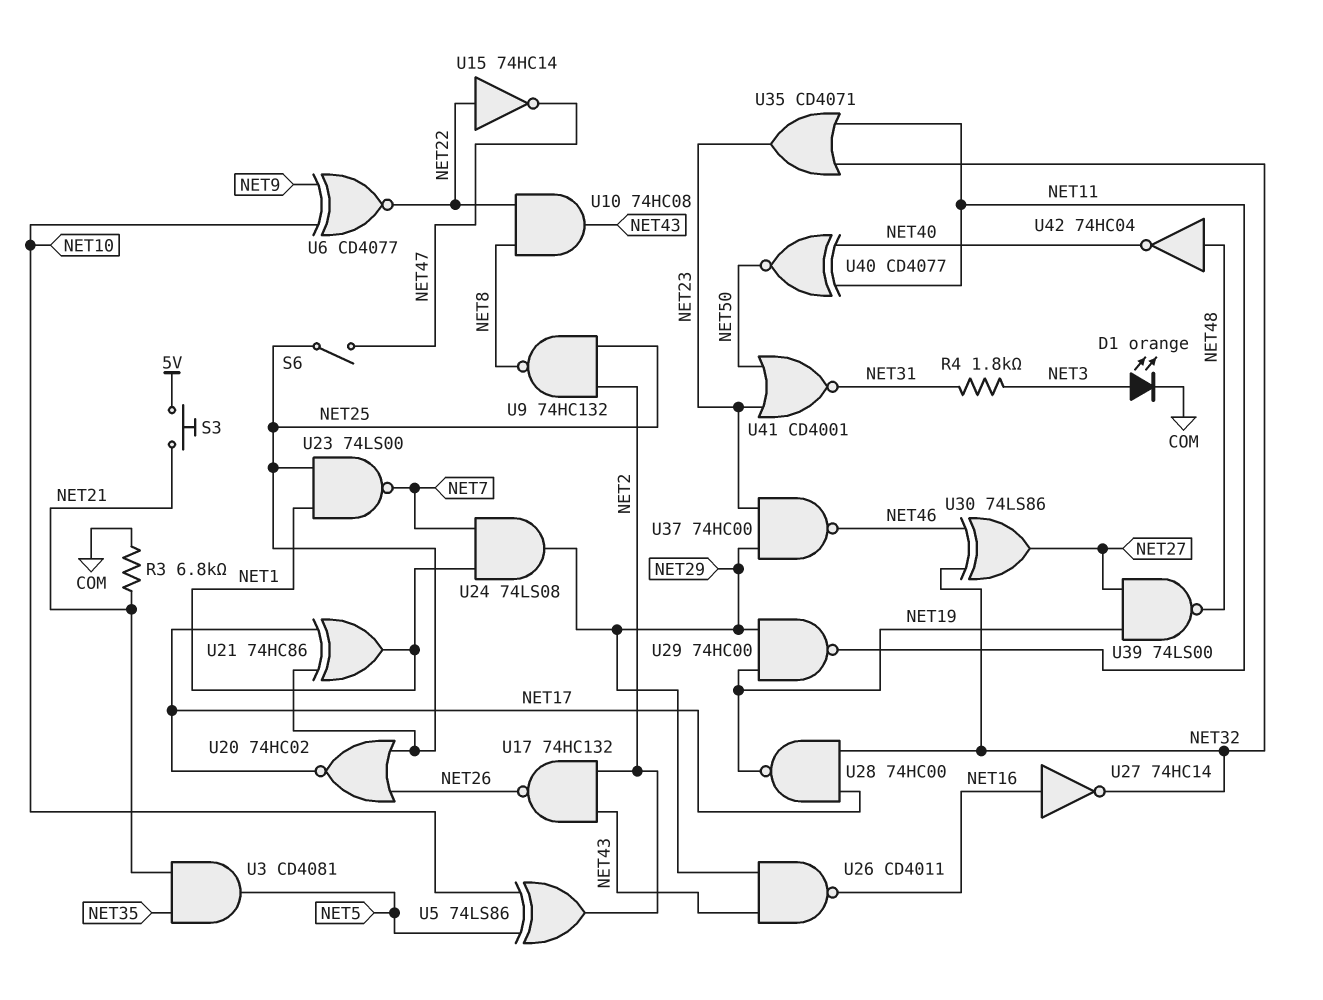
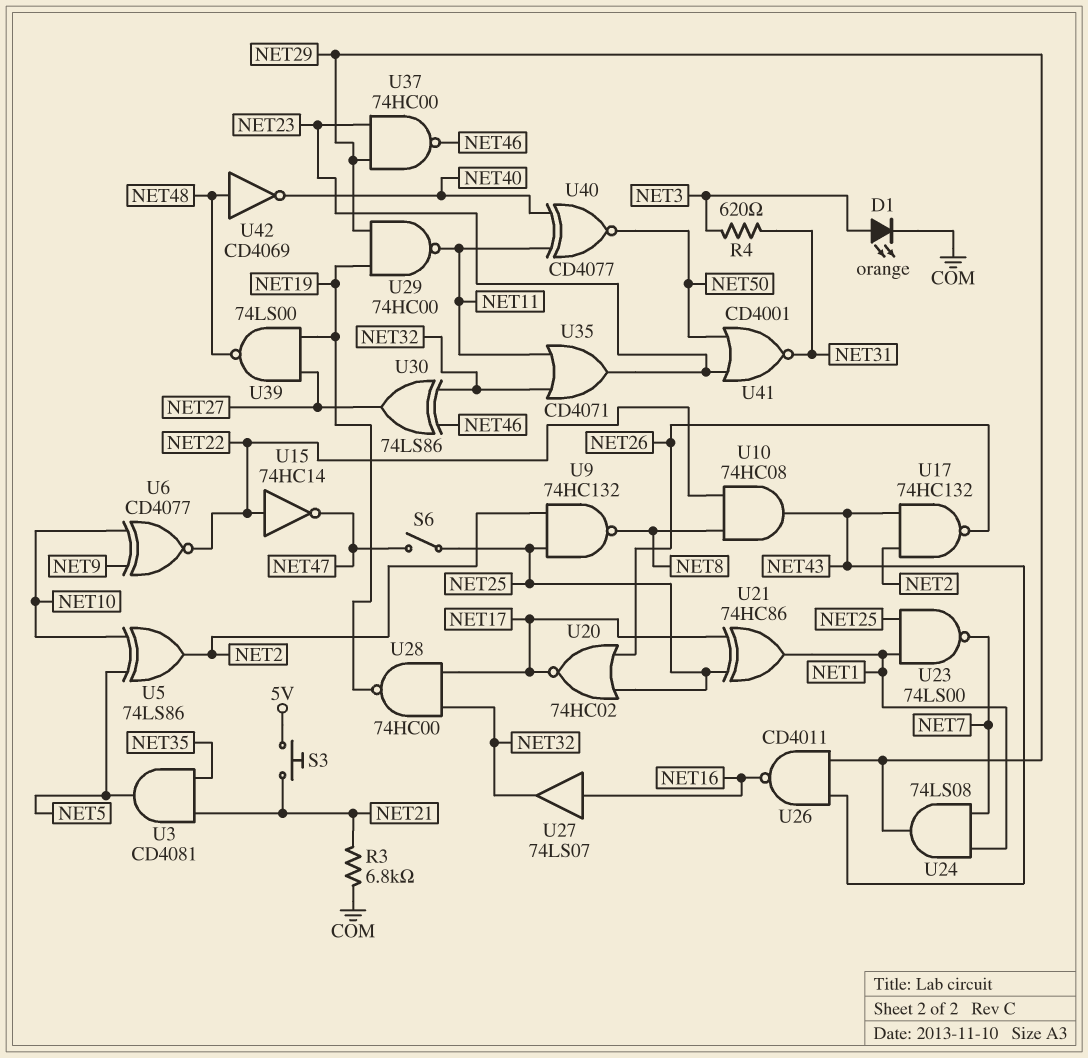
R4: 1.8k (NET3, NET31) -> 620 (NET3, NET31)
U27: NOT 74HC14 (in NET16, out NET32) -> buffer 74LS07 (in NET16, out NET32)
U42: NOT 74HC04 (in NET48, out NET40) -> NOT CD4069 (in NET48, out NET40)

